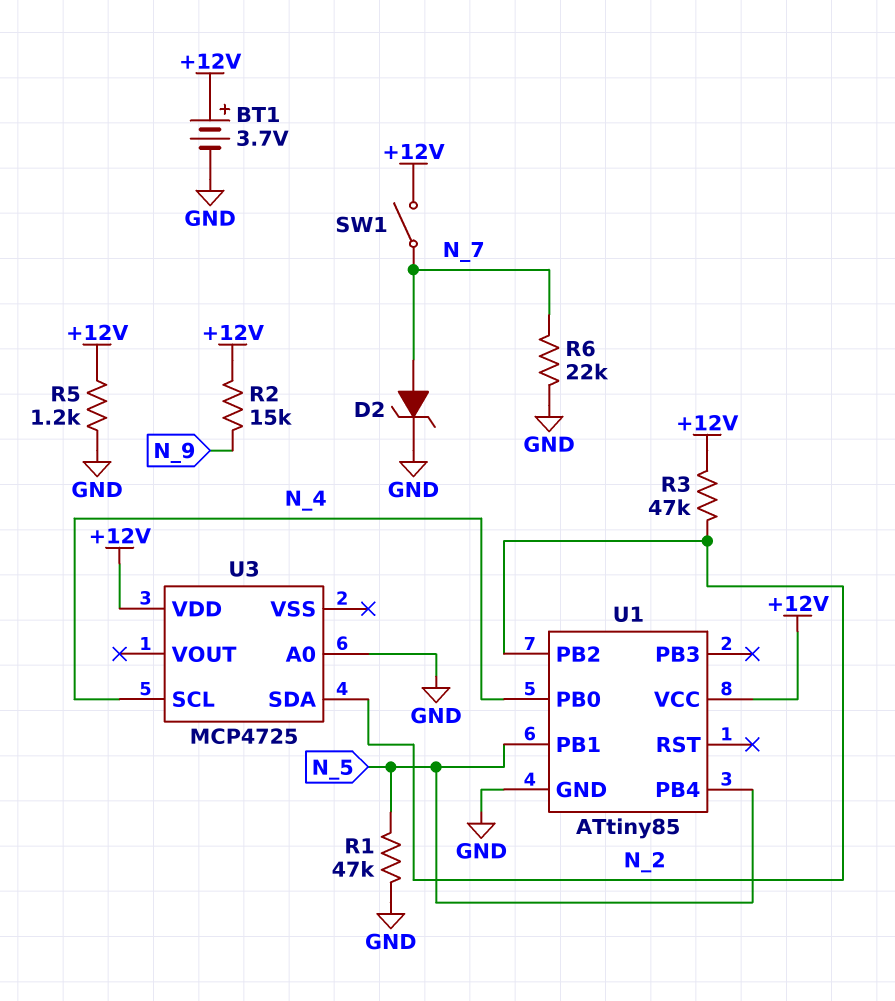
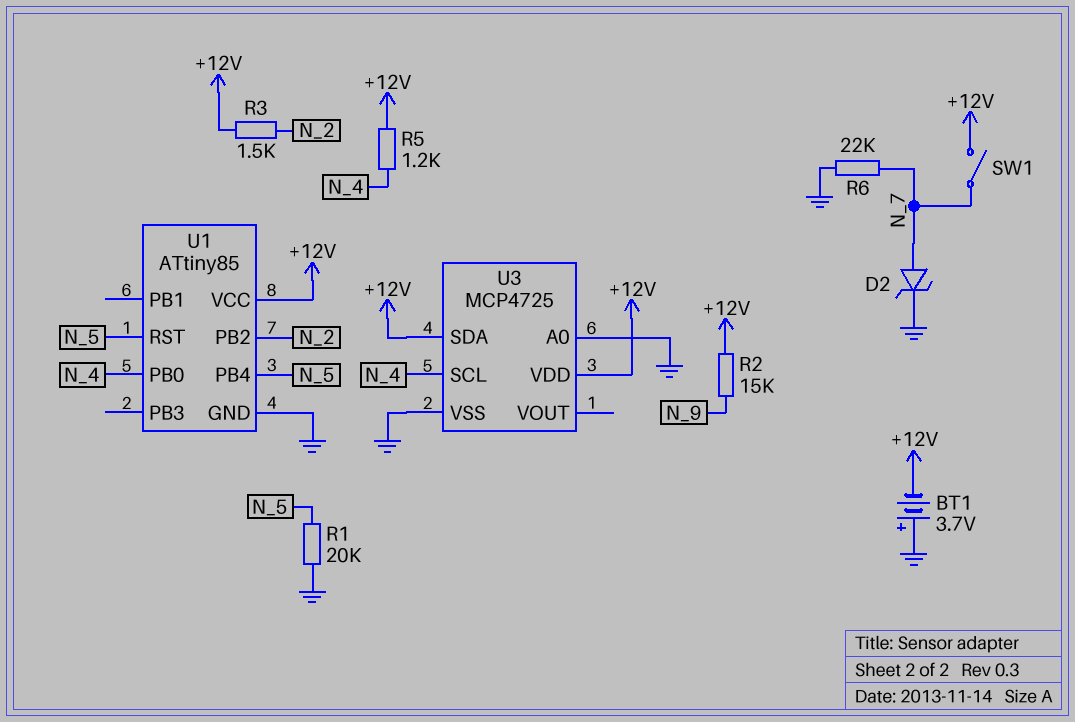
BT1: 3.7V (plus +12V, minus GND) -> 3.7V (plus GND, minus +12V)
R1: 47k (GND, N_5) -> 20k (GND, N_5)
R3: 47k (+12V, N_2) -> 1.5k (+12V, N_2)
R5: 1.2k (+12V, GND) -> 1.2k (+12V, N_4)
U1 pin PB1: N_5 -> none
U1 pin RST: none -> N_5
U3 pin SDA: N_2 -> +12V
U3 pin VSS: none -> GND

